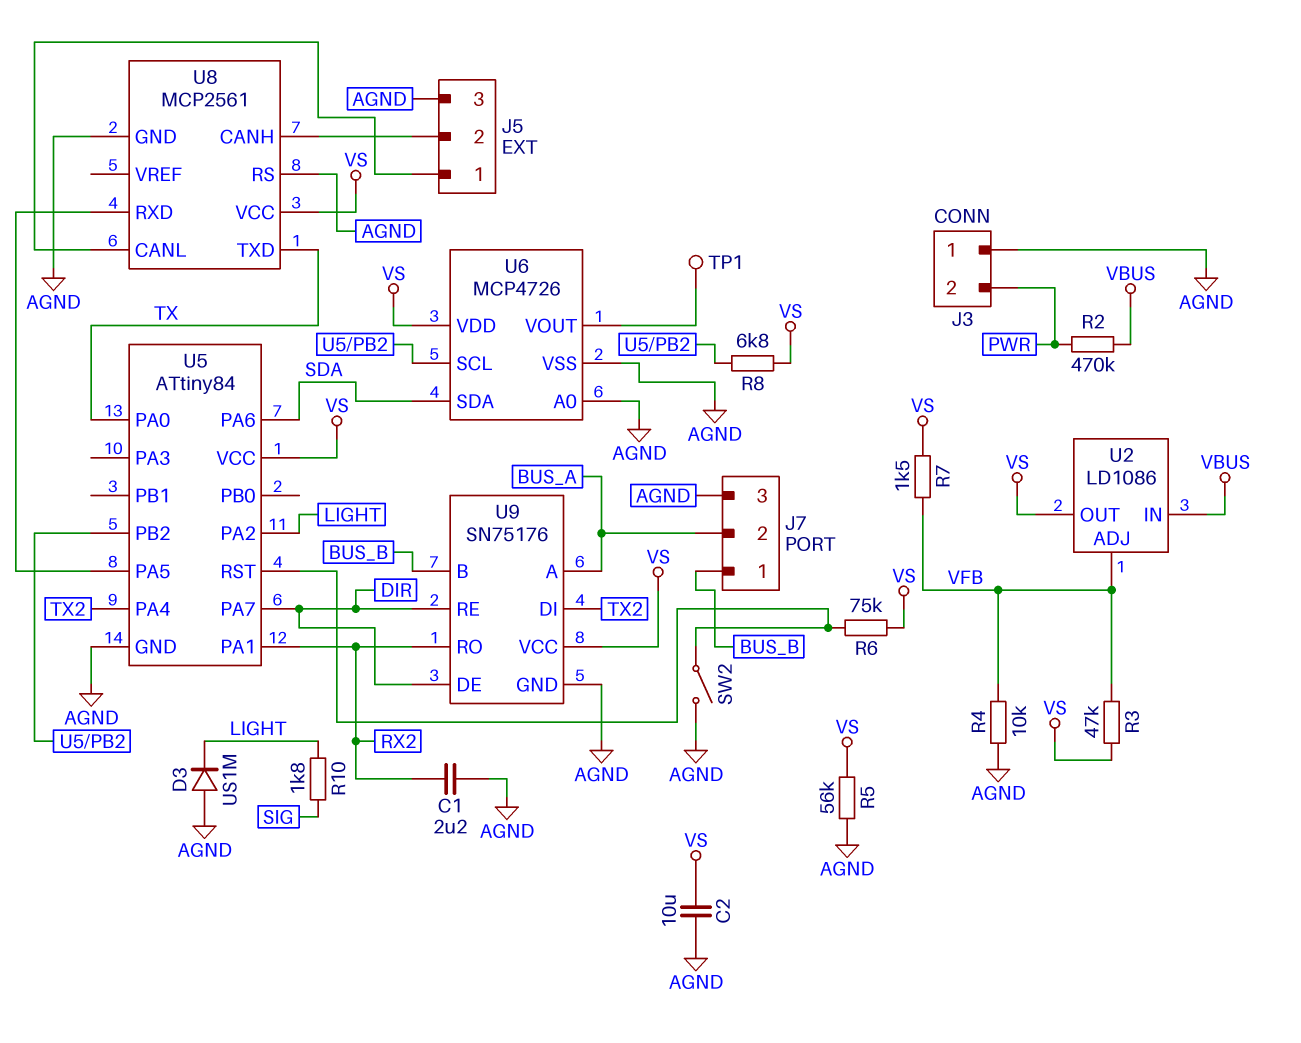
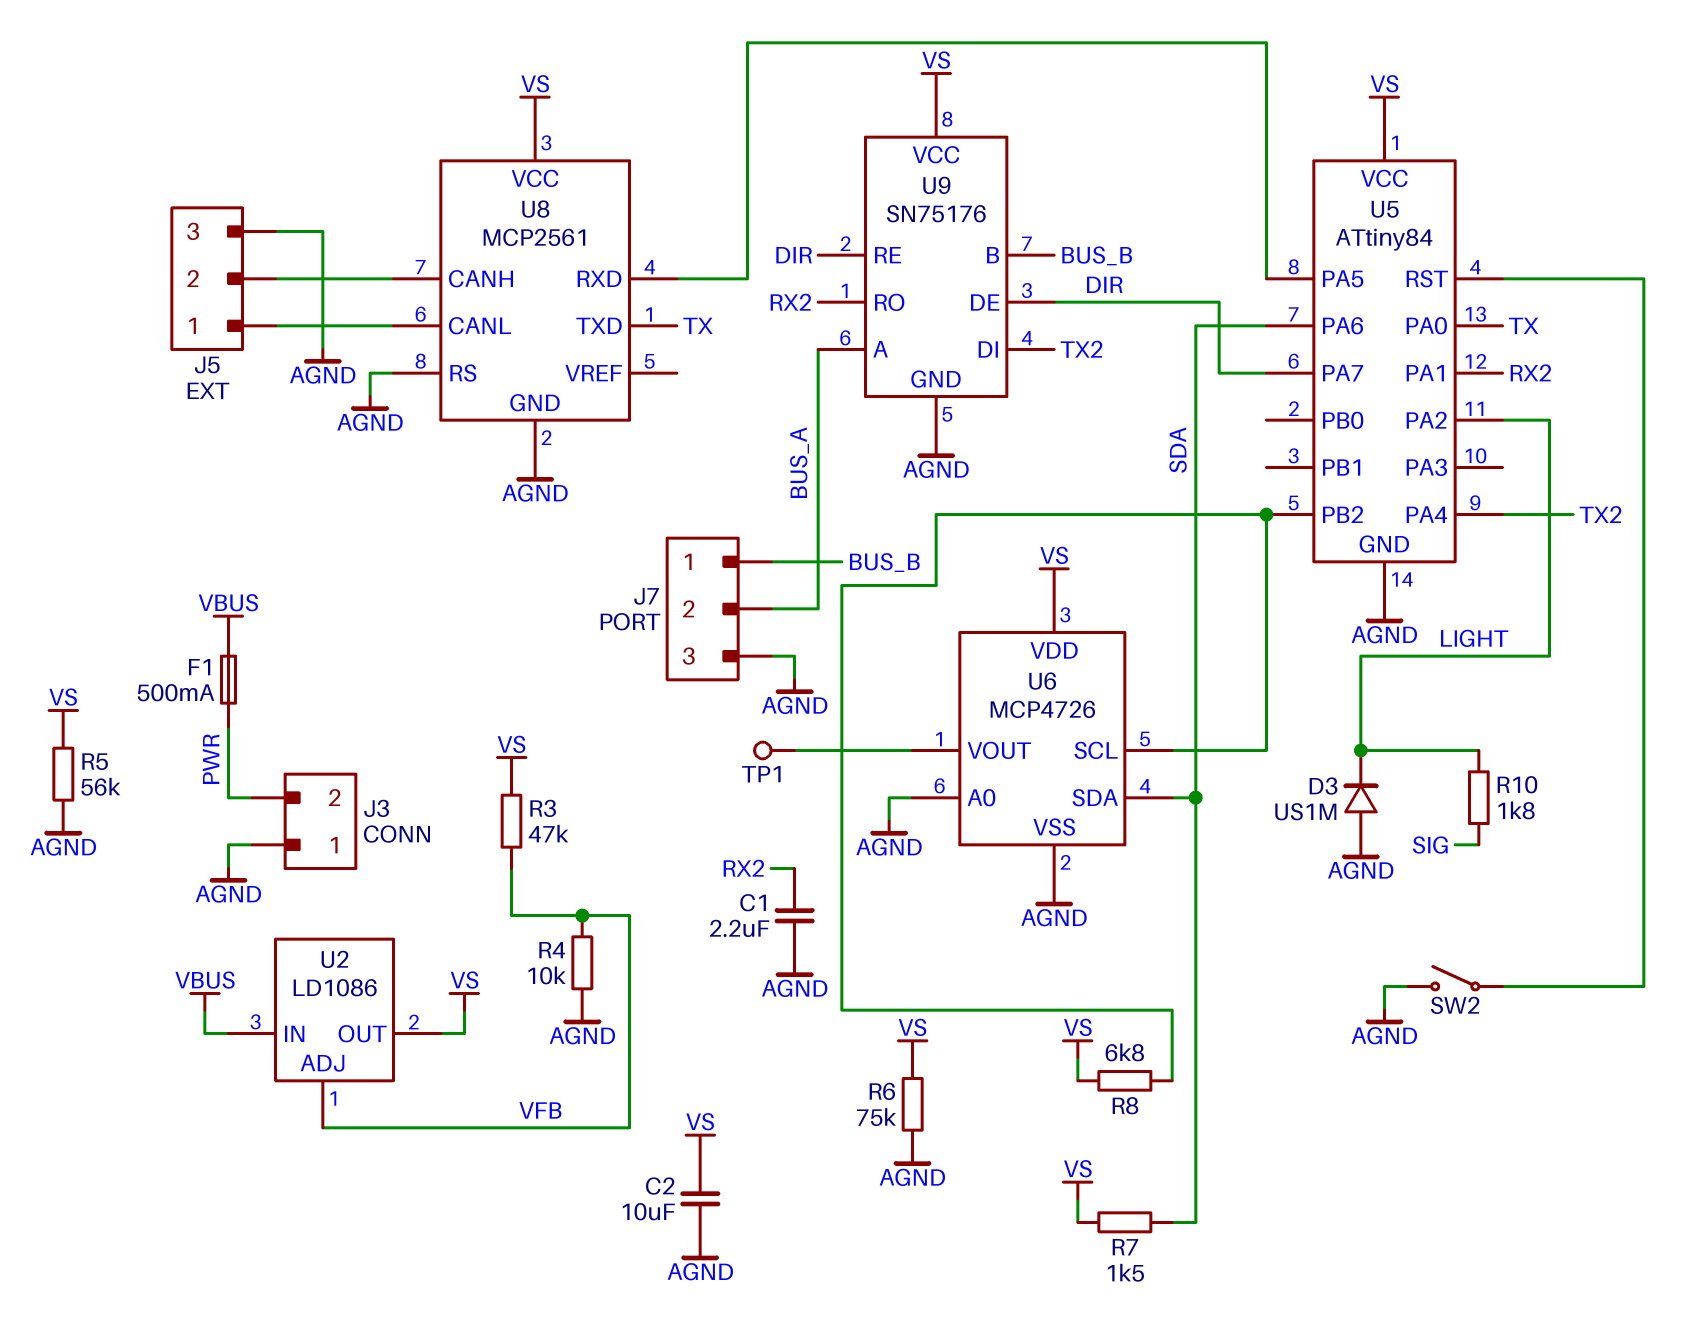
F1: none -> 500mA (PWR, VBUS)
R2: 470k (PWR, VBUS) -> none
R6: 75k (U5/RST, VS) -> 75k (AGND, VS)
R7: 1.5k (VFB, VS) -> 1.5k (SDA, VS)

